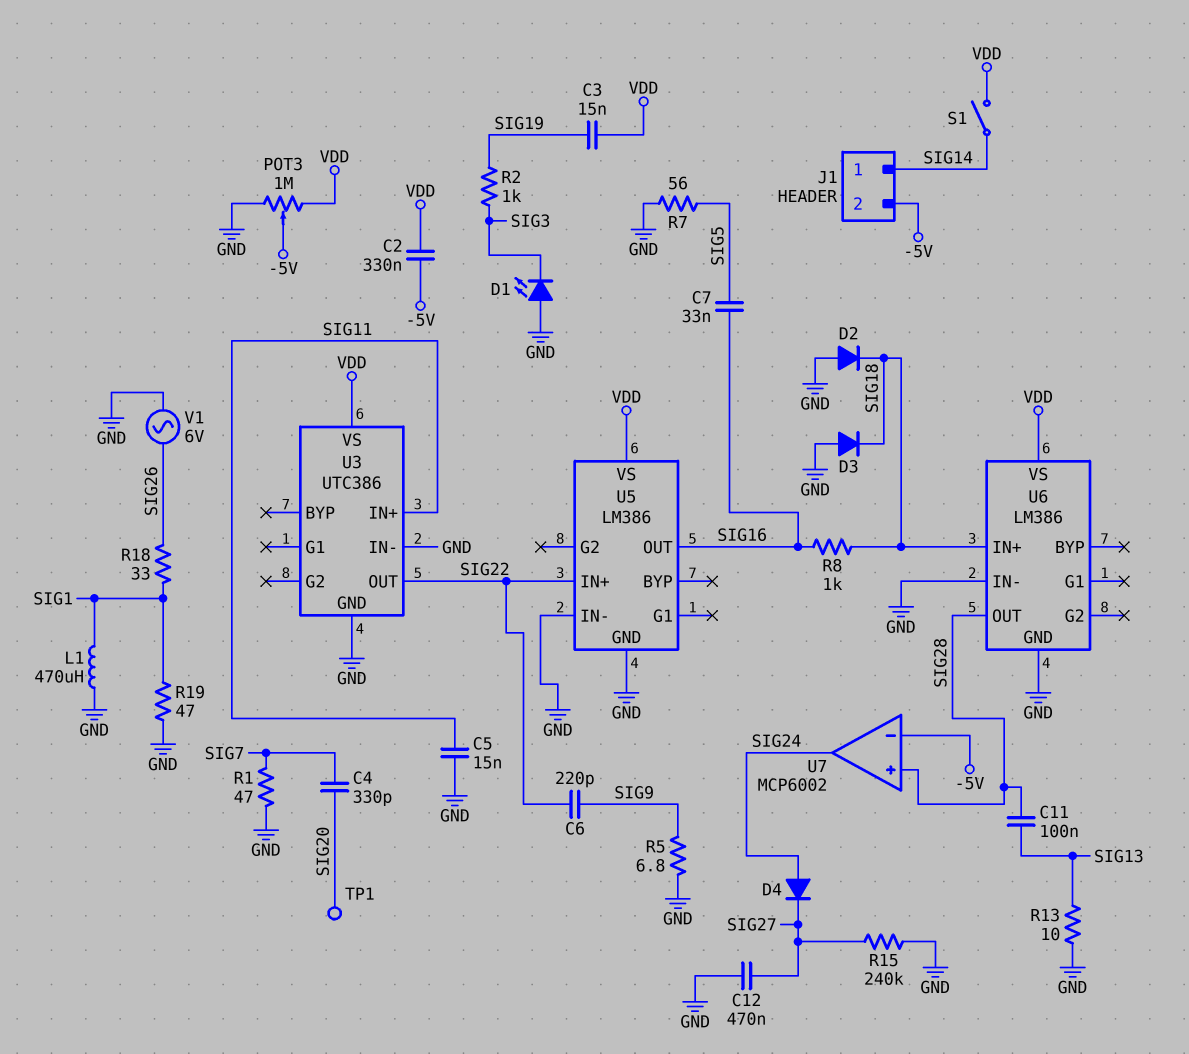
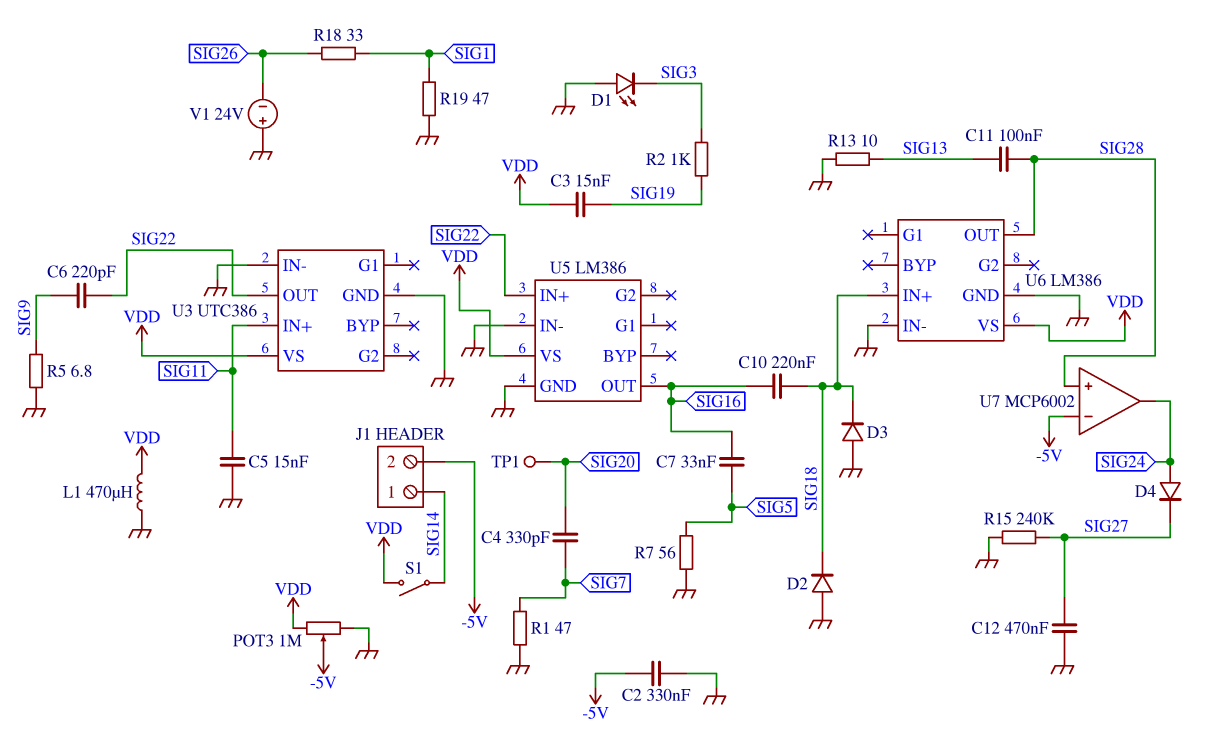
C2: 330nF (-5V, VDD) -> 330nF (-5V, GND)
C10: none -> 220nF (SIG16, SIG18)
L1: 470uH (GND, SIG1) -> 470uH (GND, VDD)
R8: 1k (SIG16, SIG18) -> none
V1: AC 6V (GND, SIG26) -> 24V (plus GND, minus SIG26)

